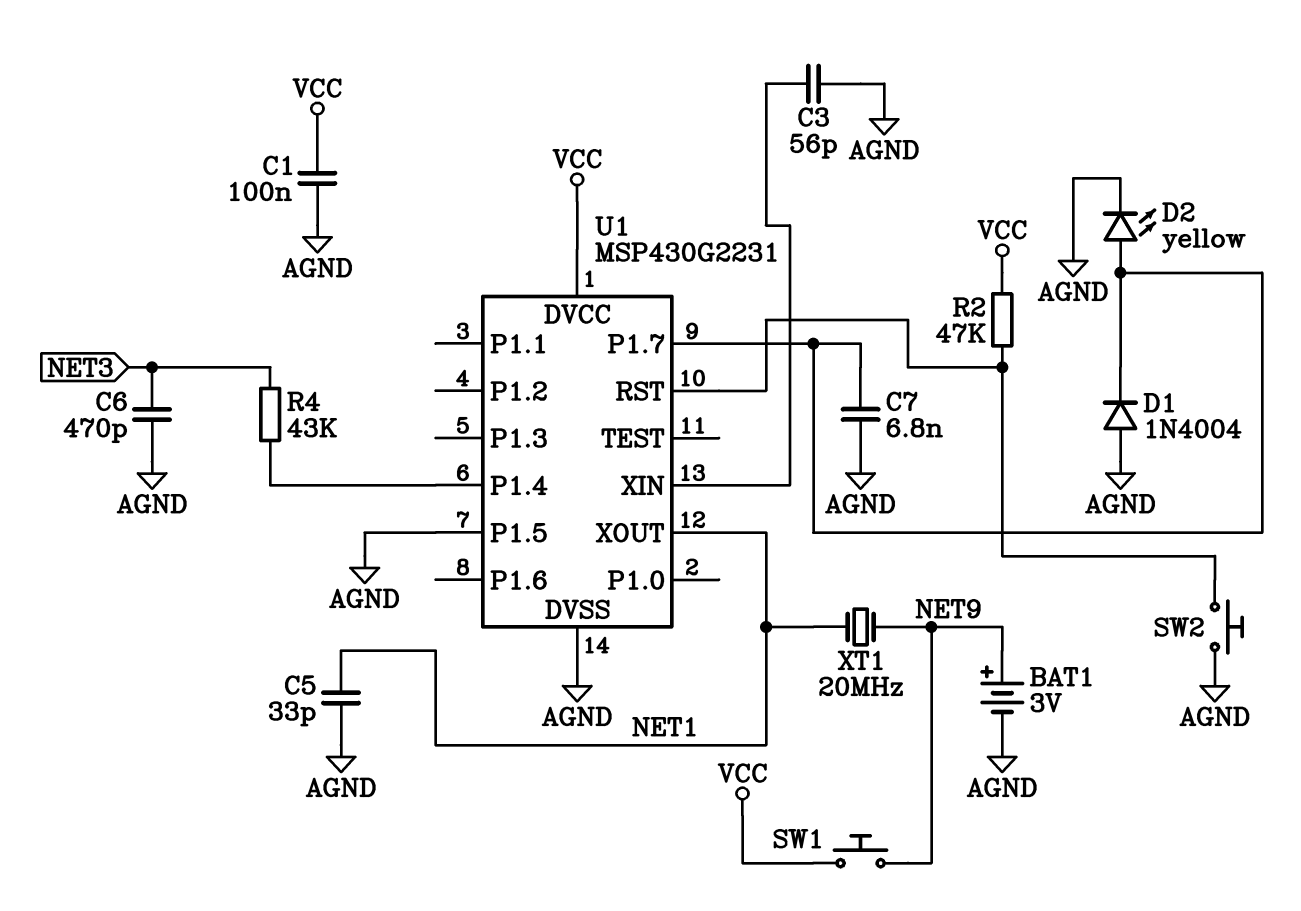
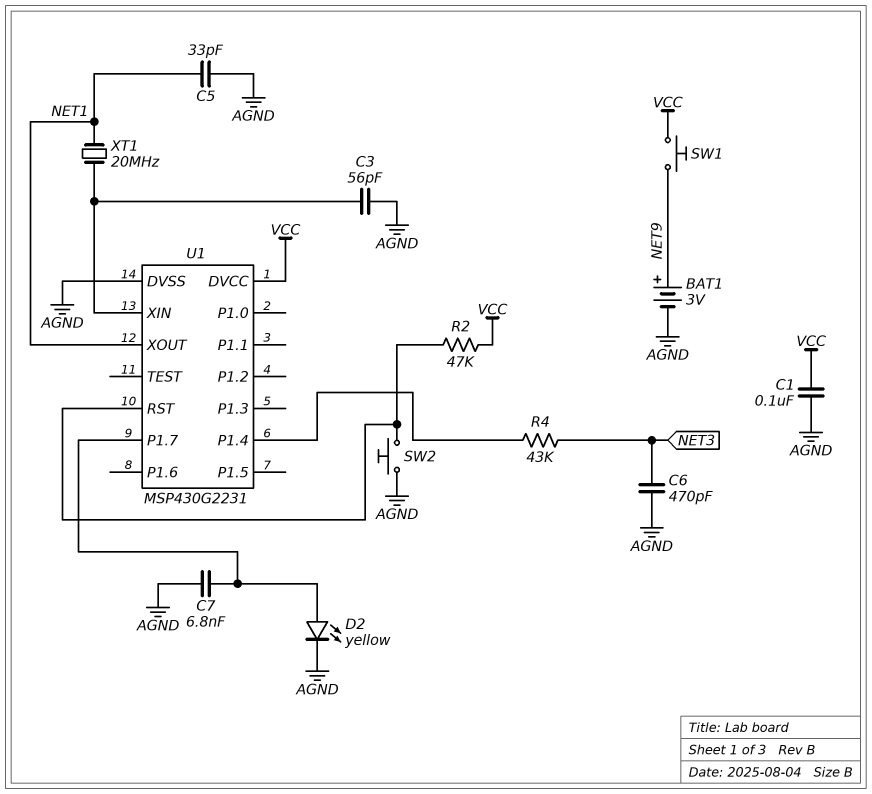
D1: diode 1N4004 (A AGND, K U1/P1.7) -> none
U1 pin P1.5: AGND -> none
XT1: 20MHz (NET1, NET9) -> 20MHz (NET1, U1/XIN)

